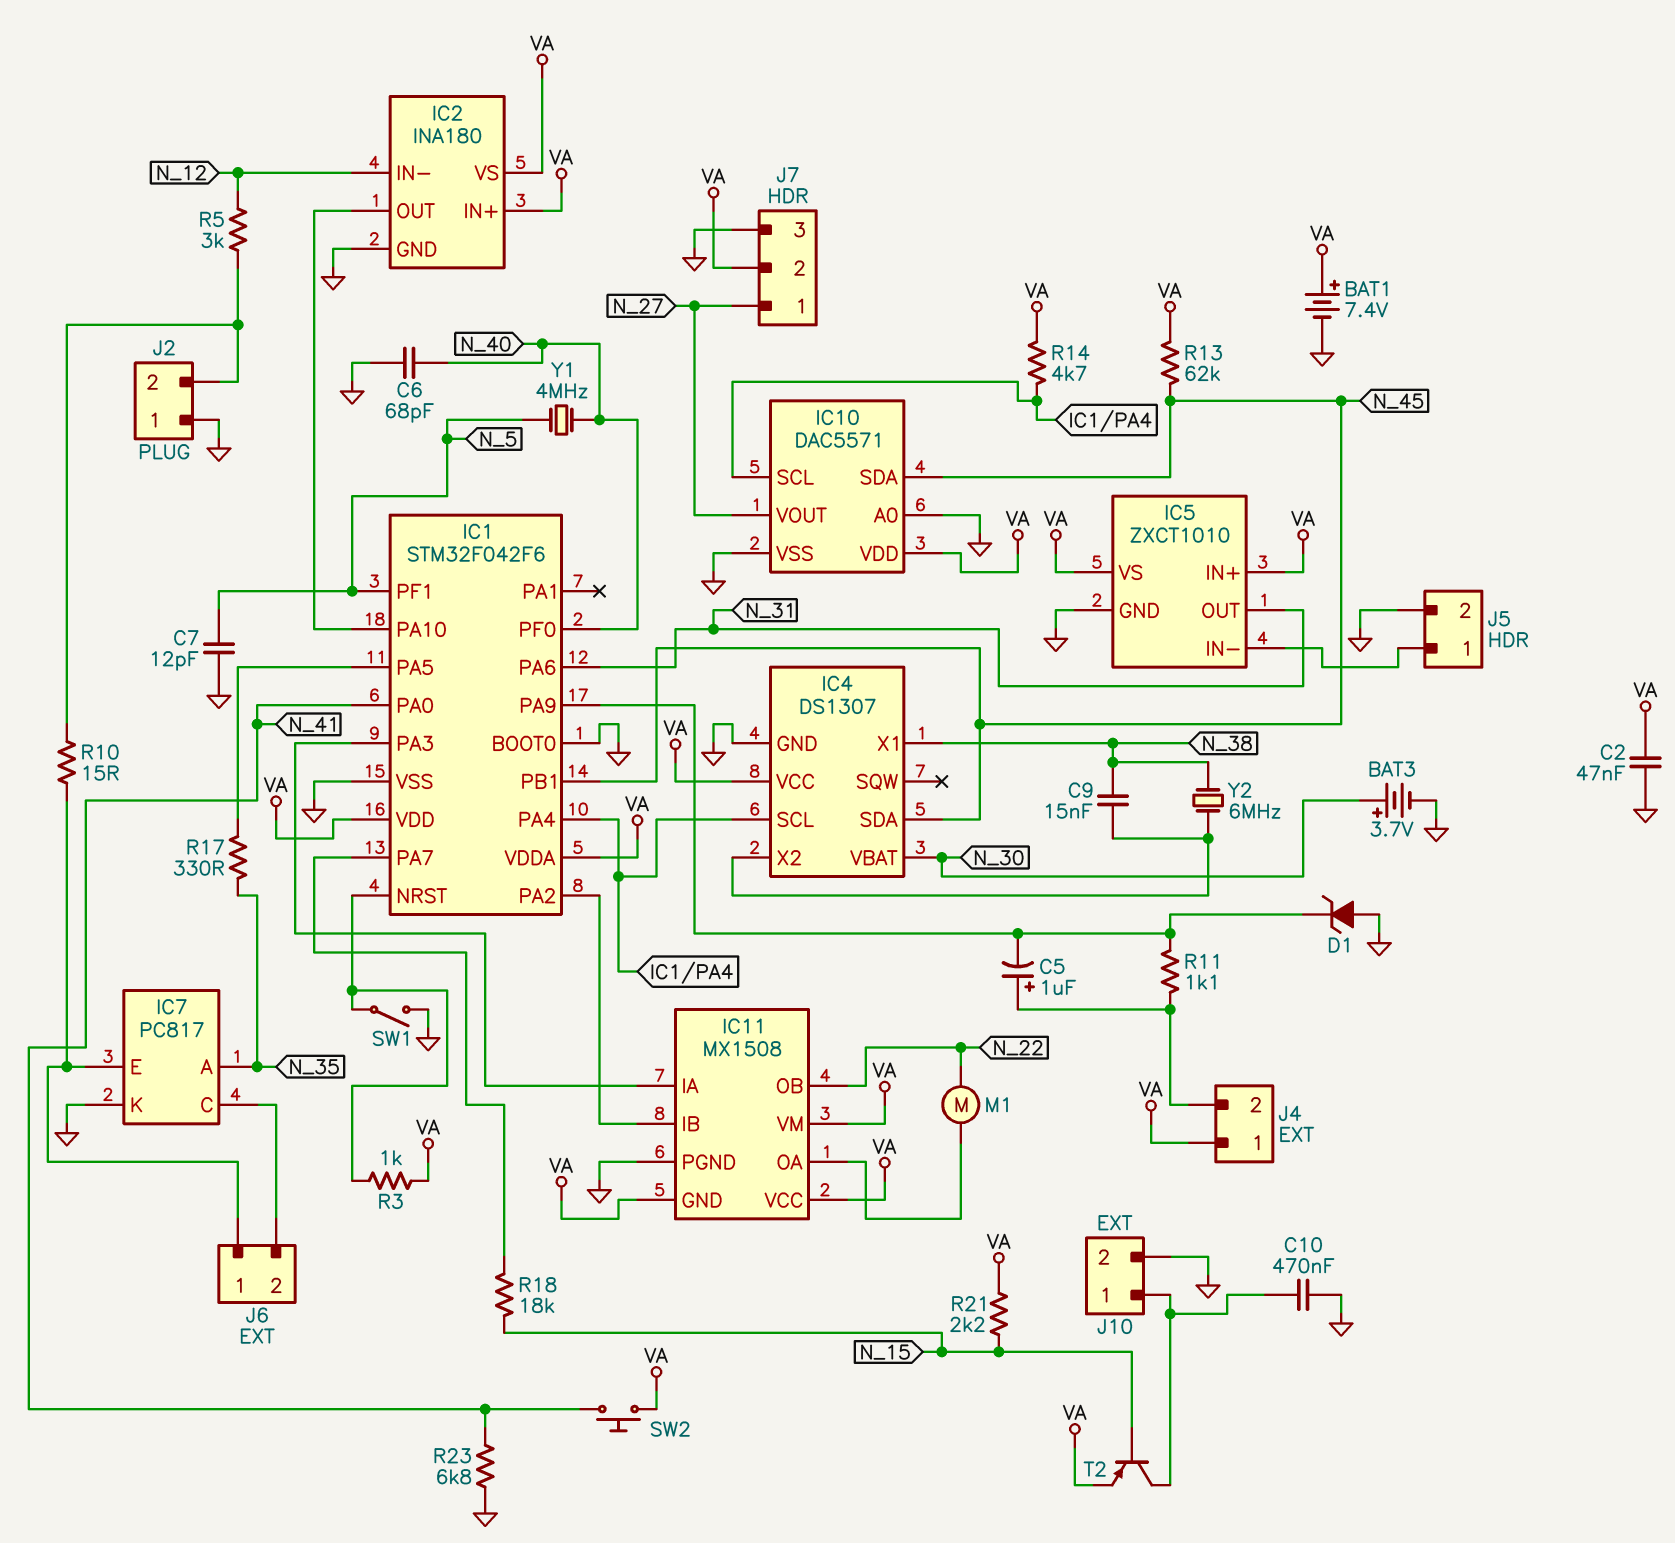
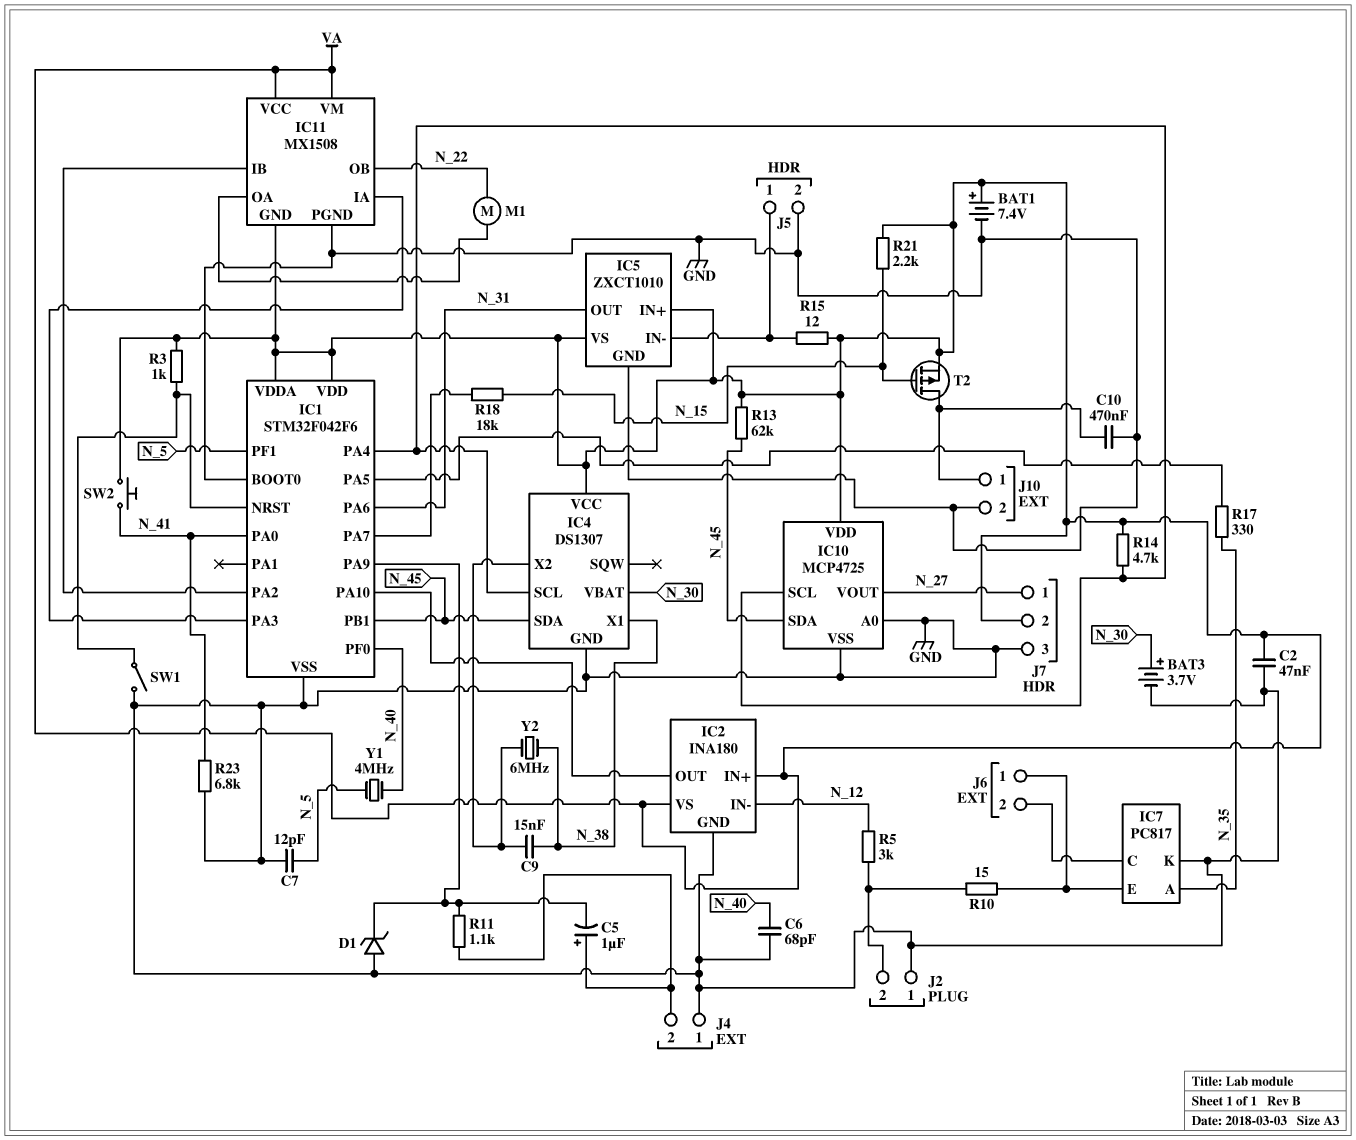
IC10: DAC5571 -> MCP4725
J4 pin 1: VA -> GND
R15: none -> 12 (IC5/IN-, VA)
T2: PNP (B N_15, C J10/1, E VA) -> PMOS (G N_15, D J10/1, S VA)

